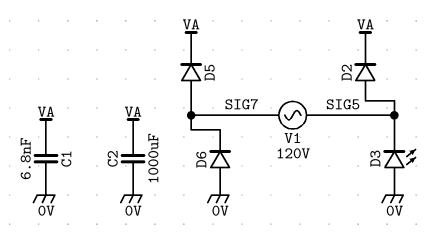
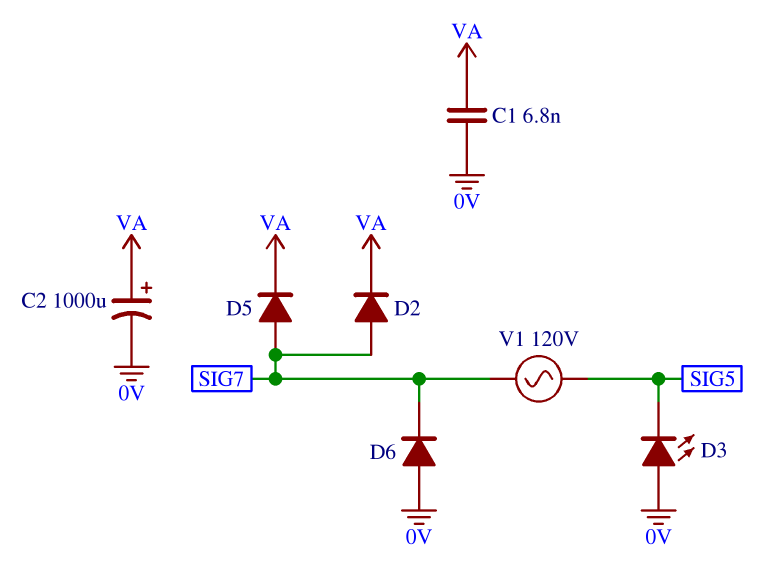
C2: 1000uF (0V, VA) -> 1000uF (plus VA, minus 0V)
D2: diode (A SIG5, K VA) -> diode (A SIG7, K VA)

